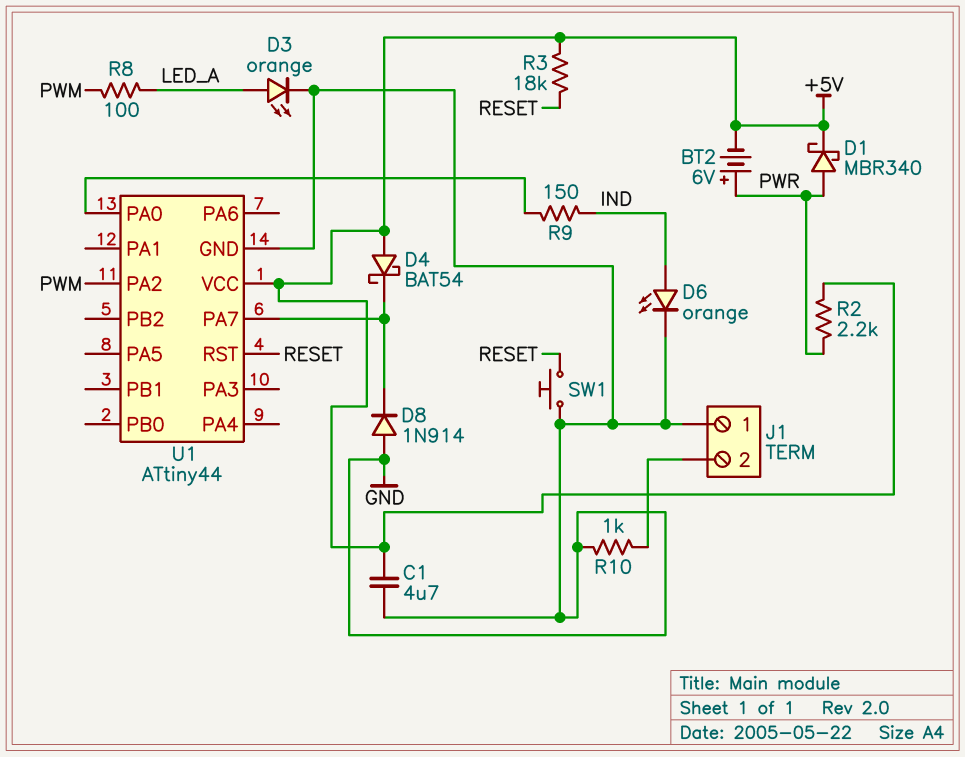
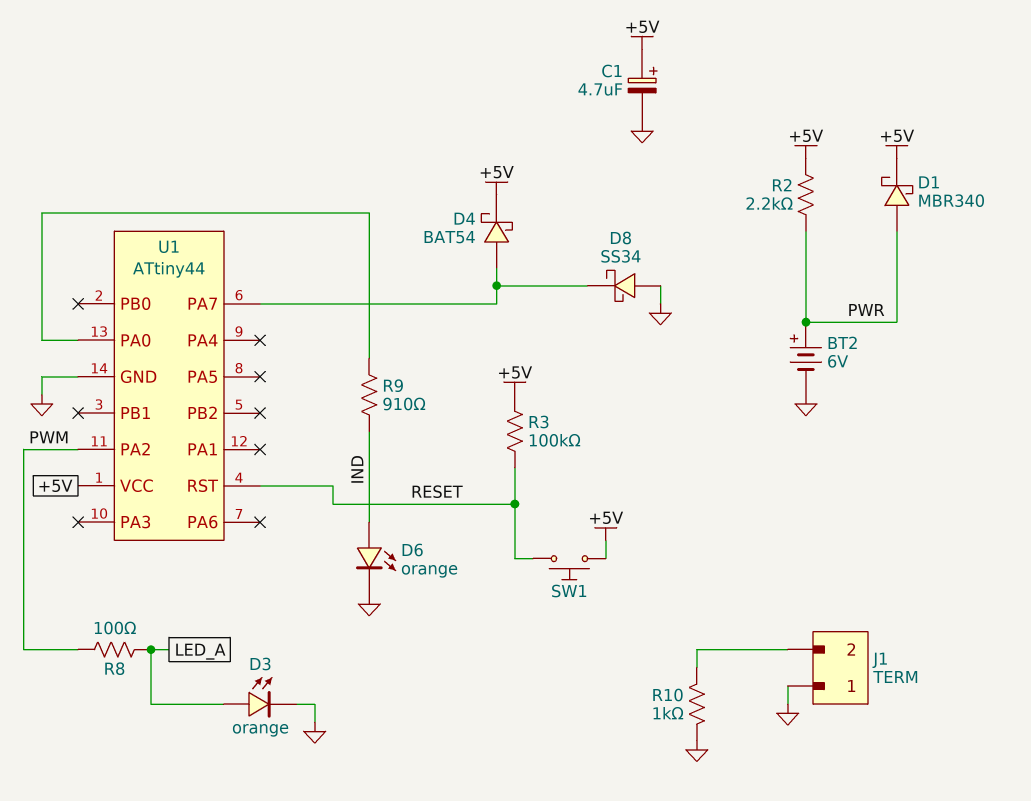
BT2: 6V (plus PWR, minus +5V) -> 6V (plus PWR, minus GND)
C1: 4.7uF (+5V, GND) -> 4.7uF (plus +5V, minus GND)
D4: schottky BAT54 (A +5V, K U1/PA7) -> schottky BAT54 (A U1/PA7, K +5V)
D8: diode 1N914 (A GND, K U1/PA7) -> schottky SS34 (A GND, K U1/PA7)
R3: 18k (+5V, RESET) -> 100k (+5V, RESET)
R9: 150 (IND, U1/PA0) -> 910 (IND, U1/PA0)
SW1: button (GND, RESET) -> button (+5V, RESET)

